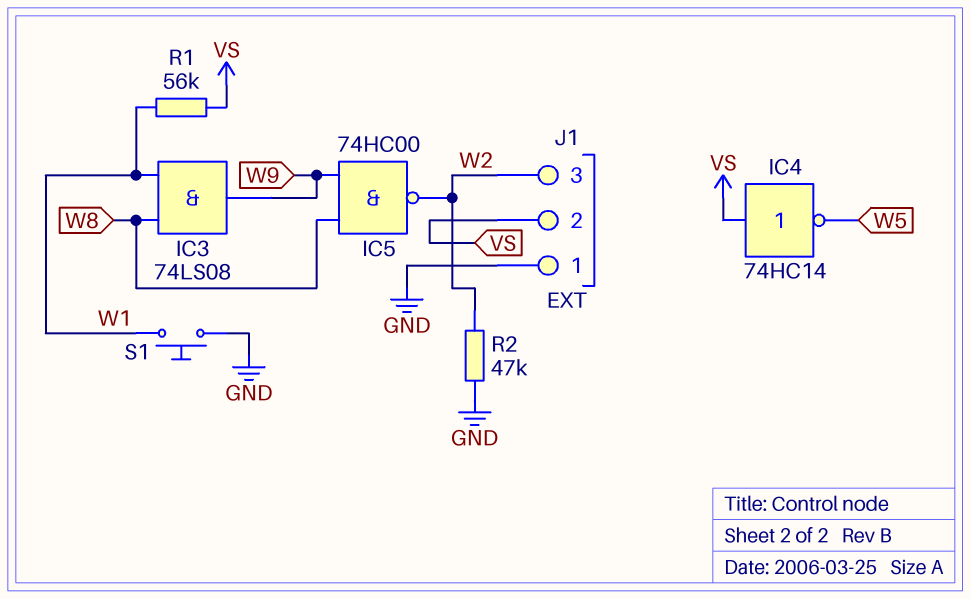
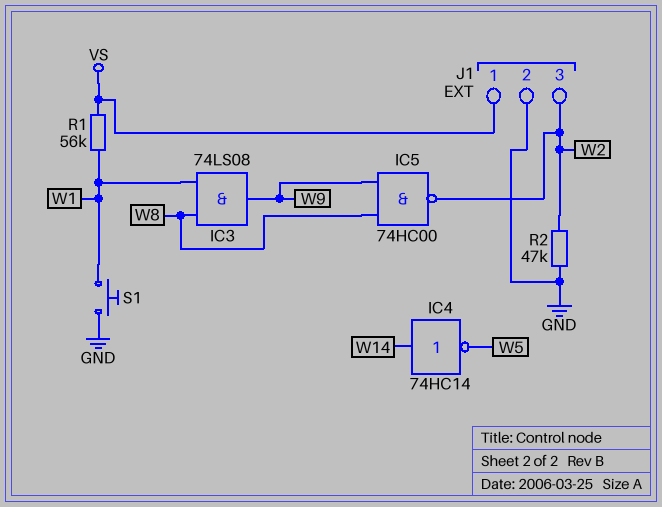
IC4: NOT 74HC14 (in VS, out W5) -> NOT 74HC14 (in W14, out W5)
J1 pin 1: GND -> VS
J1 pin 2: VS -> GND

